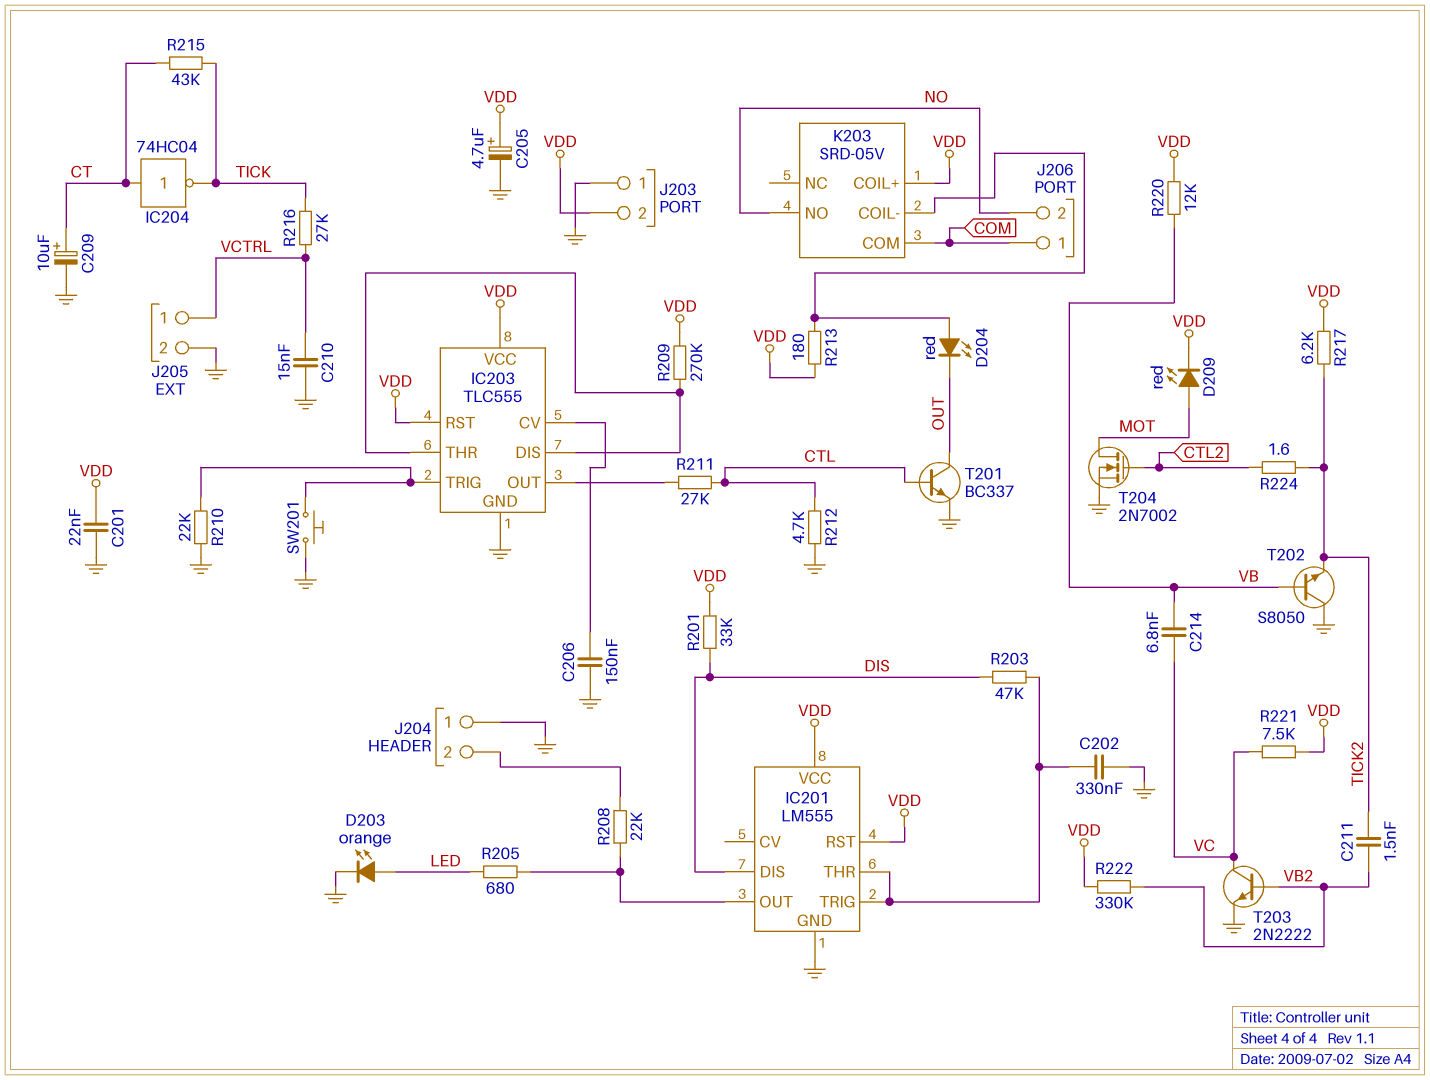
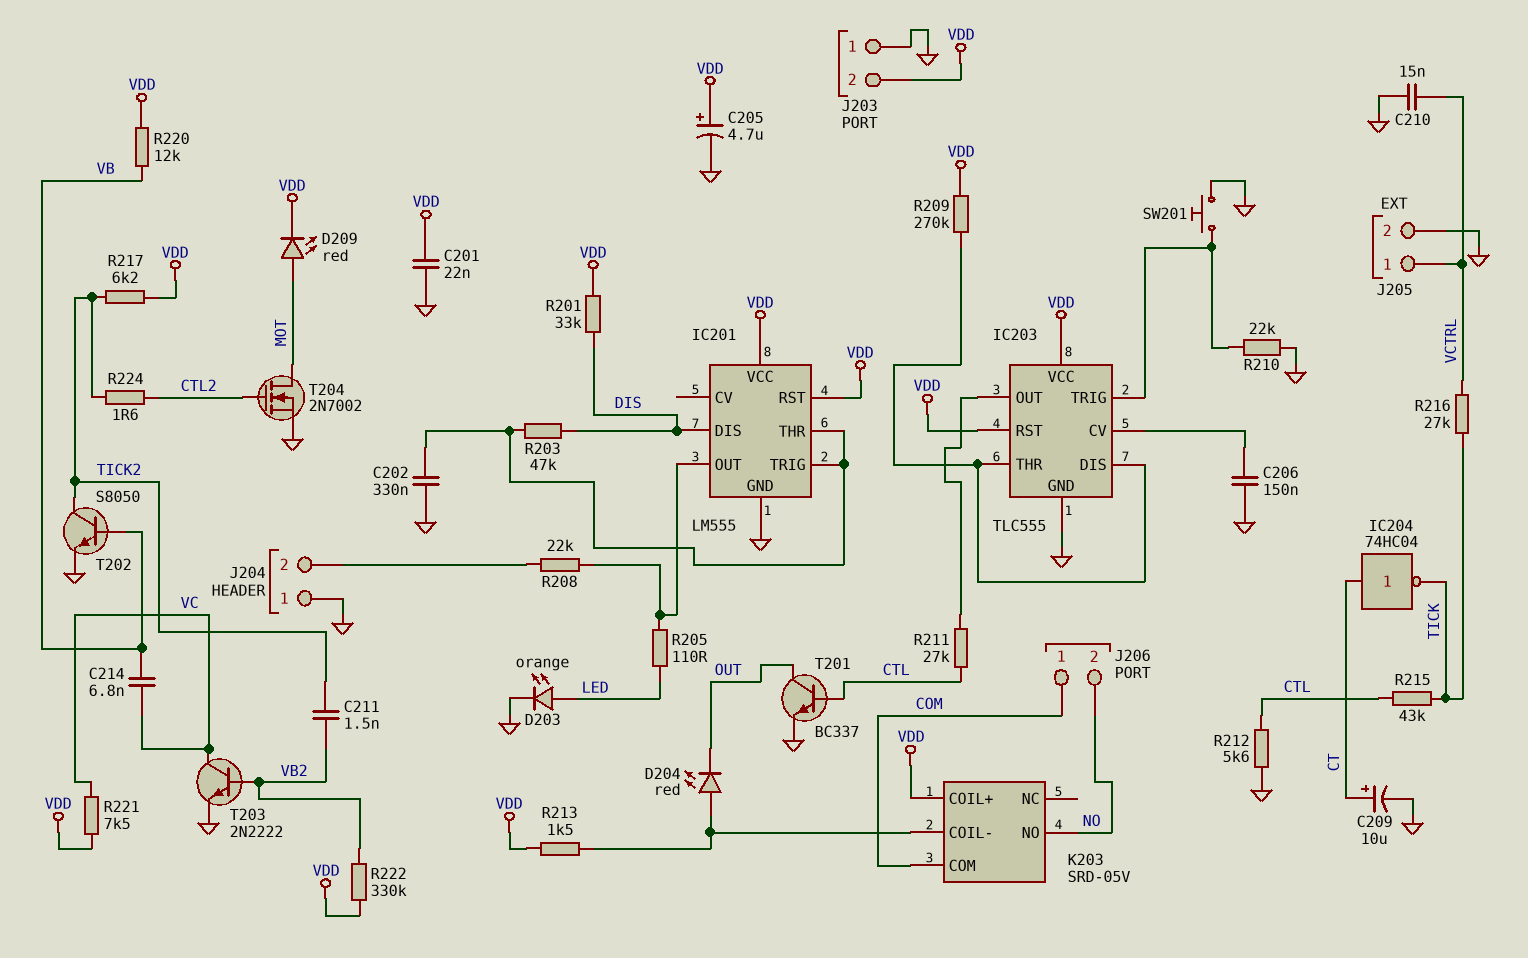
R205: 680 (IC201/OUT, LED) -> 110 (IC201/OUT, LED)
R212: 4.7k (CTL, GND) -> 5.6k (CTL, GND)
R213: 180 (K203/COIL-, VDD) -> 1.5k (K203/COIL-, VDD)
R215: 43k (CT, TICK) -> 43k (CTL, TICK)
T202: NPN S8050 (B VB, C GND, E TICK2) -> NPN S8050 (B VB, C TICK2, E GND)

